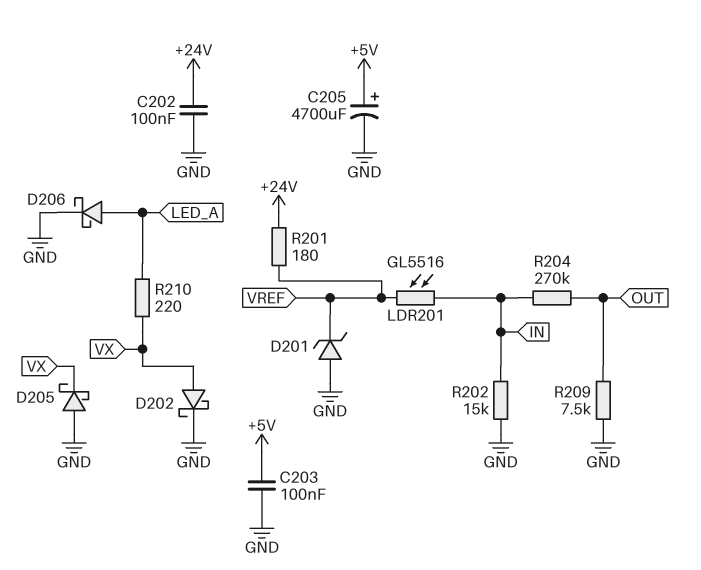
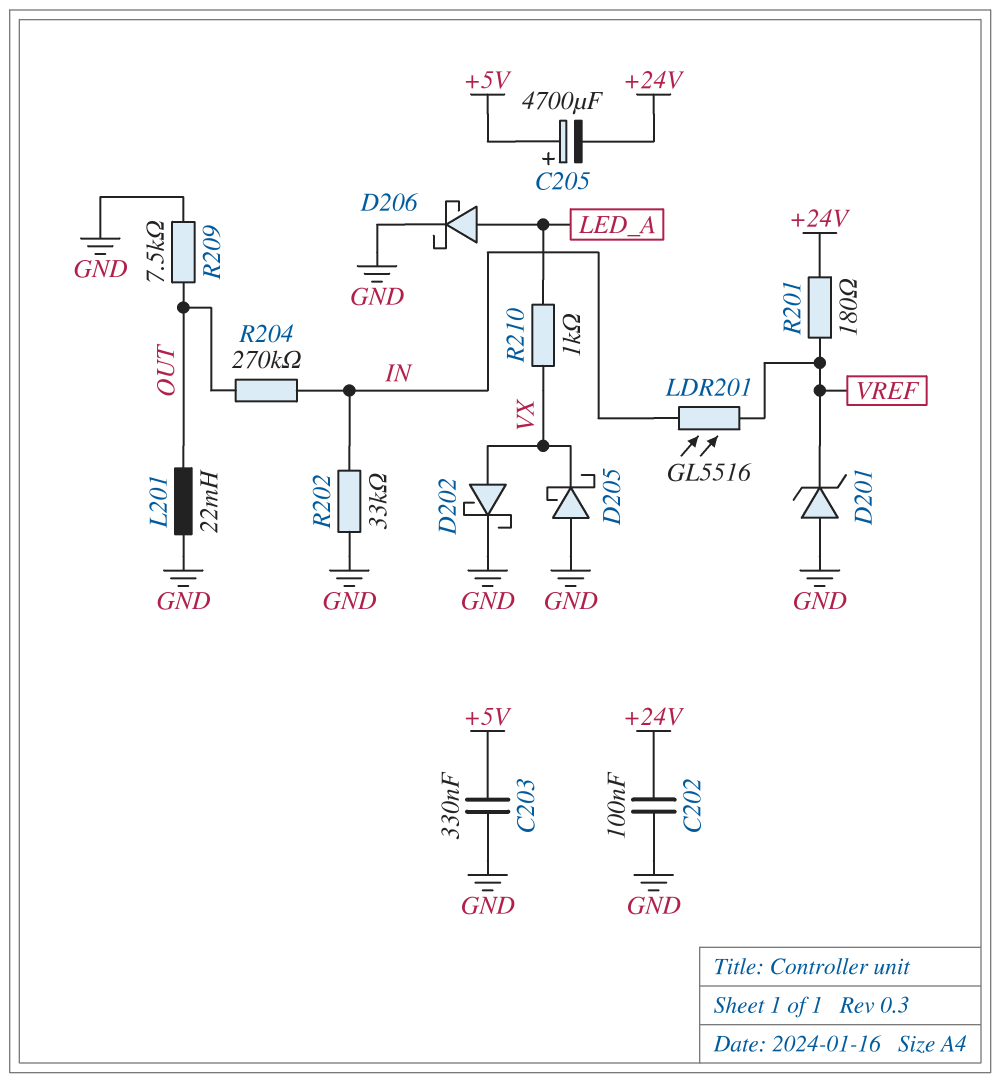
C203: 100nF (+5V, GND) -> 330nF (+5V, GND)
C205: 4700uF (plus +5V, minus GND) -> 4700uF (plus +5V, minus +24V)
L201: none -> 22mH (GND, OUT)
R202: 15k (GND, IN) -> 33k (GND, IN)
R210: 220 (LED_A, VX) -> 1k (LED_A, VX)

